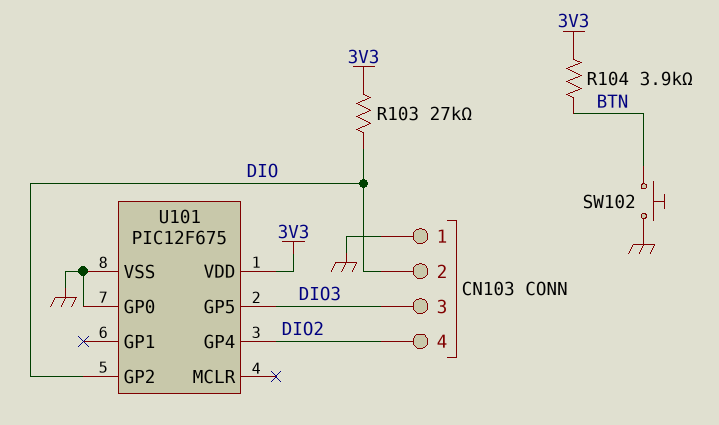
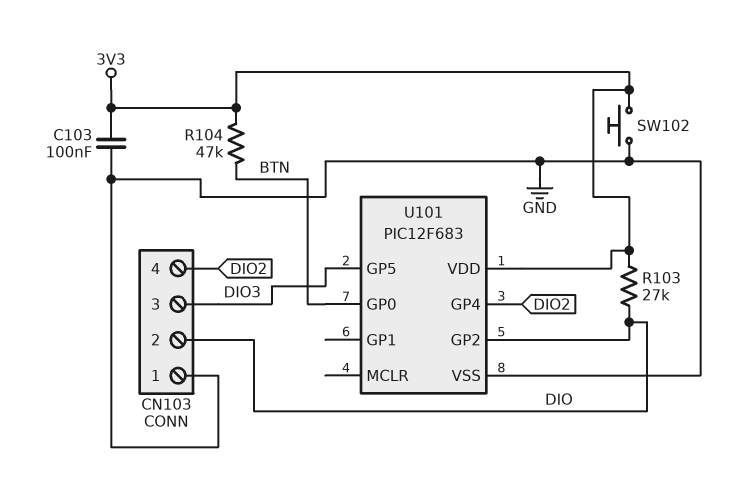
C103: none -> 100nF (3V3, GND)
R104: 3.9k (3V3, BTN) -> 47k (3V3, BTN)
SW102: button (BTN, GND) -> button (3V3, GND)
U101: PIC12F675 -> PIC12F683
U101 pin GP0: GND -> BTN

